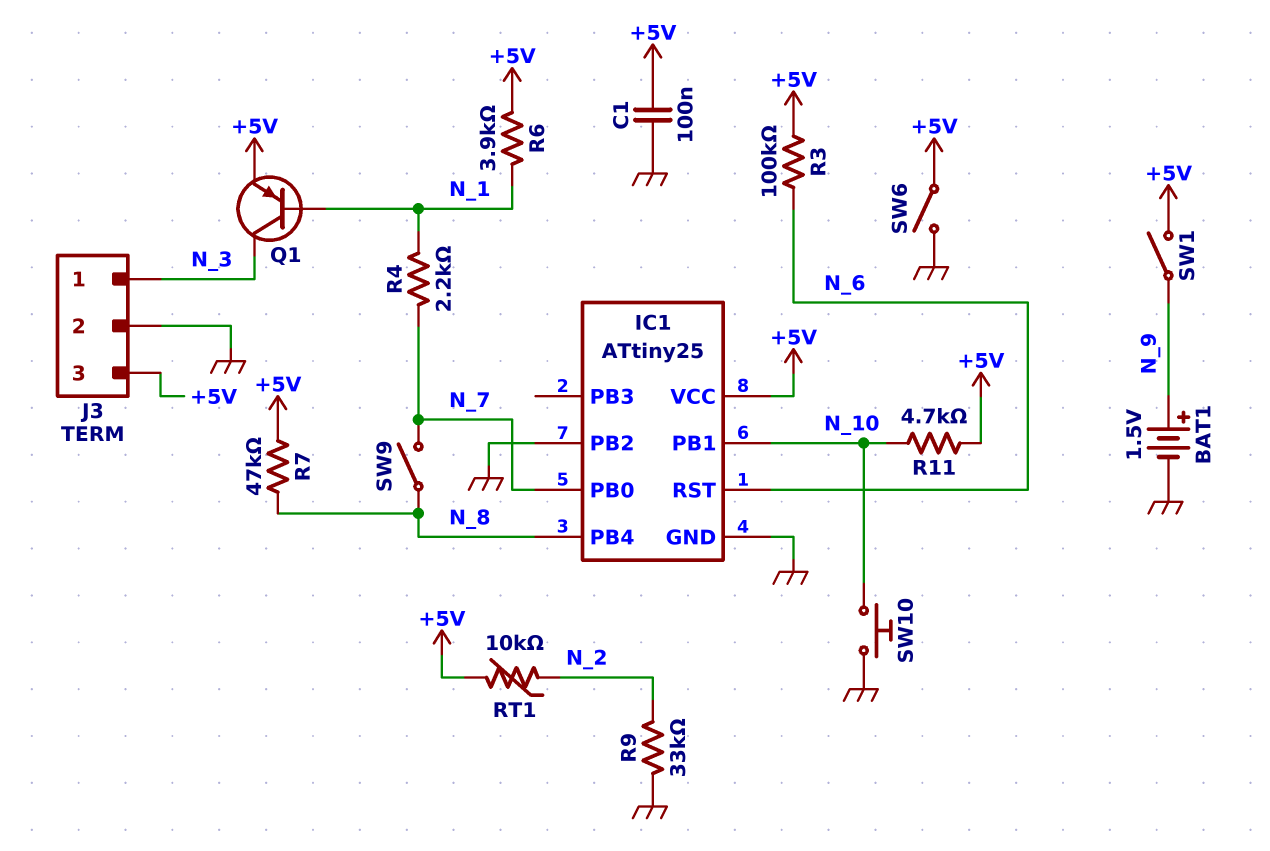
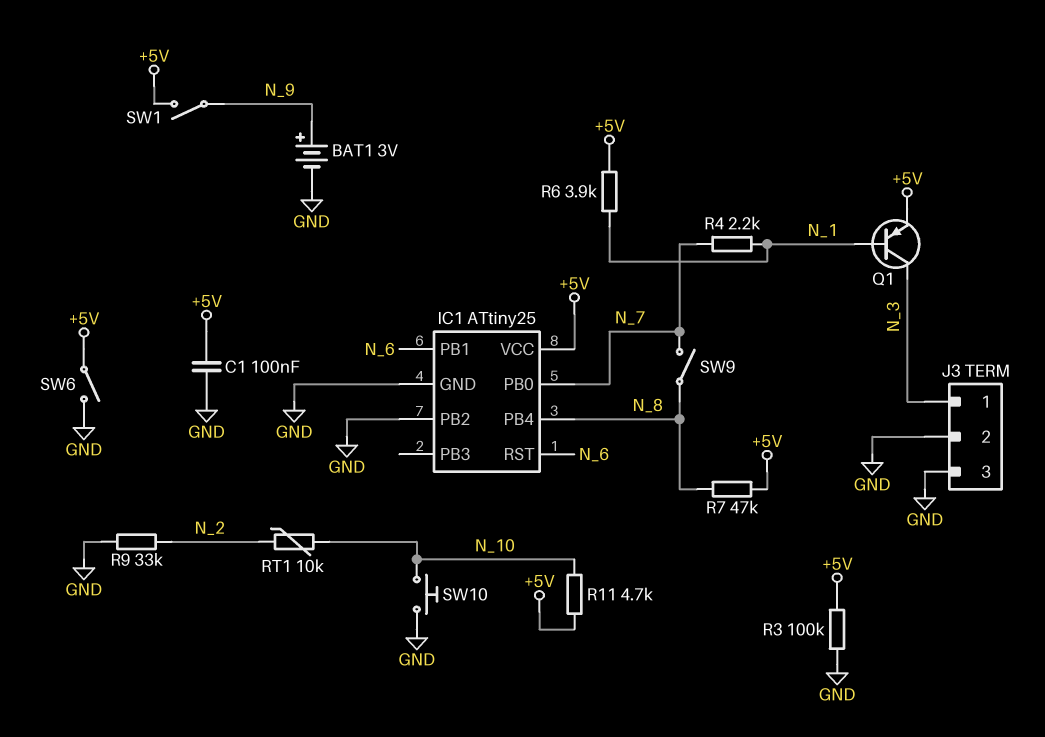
BAT1: 1.5V (plus N_9, minus GND) -> 3V (plus N_9, minus GND)
IC1 pin PB1: N_10 -> N_6
J3 pin 3: +5V -> GND
R3: 100k (+5V, N_6) -> 100k (+5V, GND)
RT1: 10k (+5V, N_2) -> 10k (N_2, N_10)

